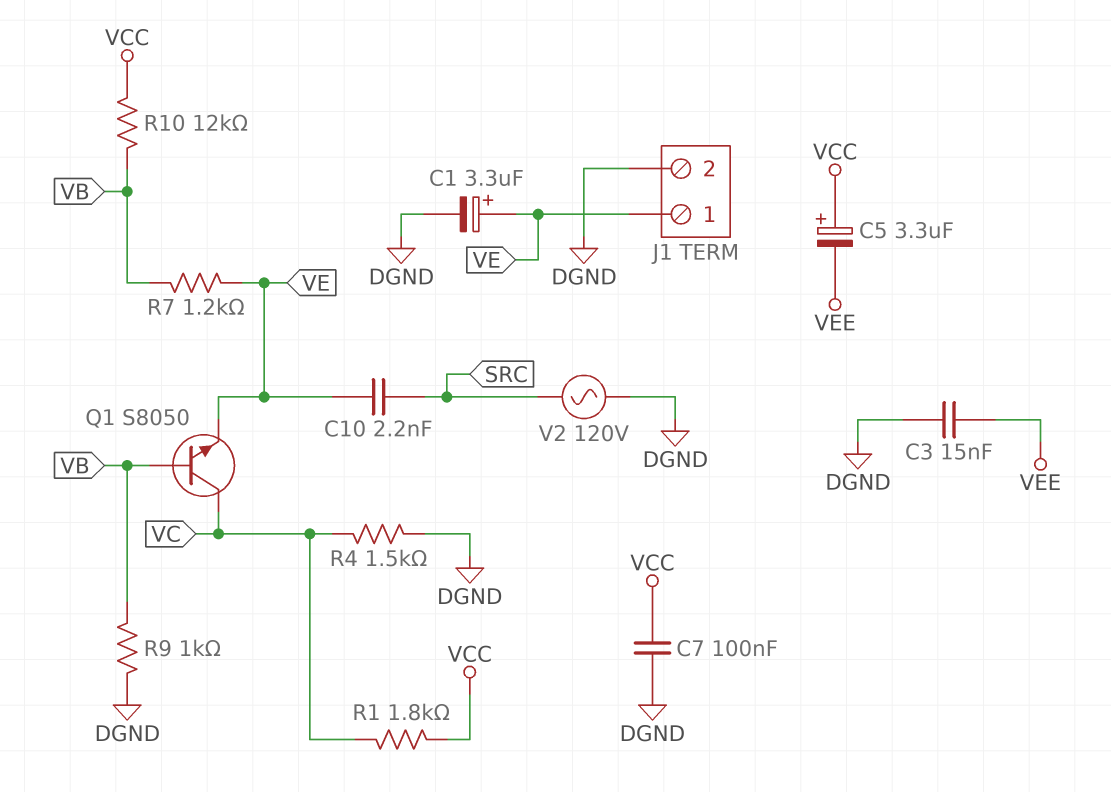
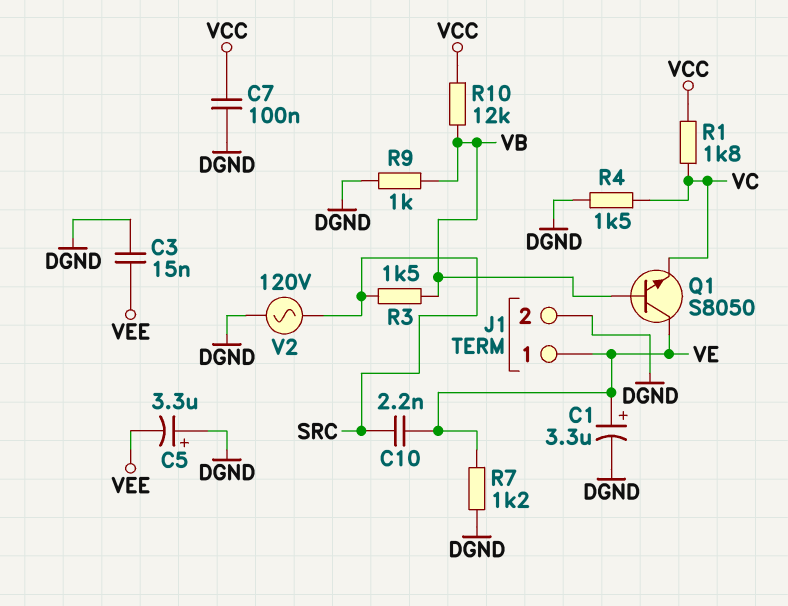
C5: 3.3uF (plus VCC, minus VEE) -> 3.3uF (plus DGND, minus VEE)
Q1: NPN S8050 (B VB, C VC, E VE) -> NPN S8050 (B VB, C VE, E VC)
R3: none -> 1.5k (SRC, VB)
R7: 1.2k (VB, VE) -> 1.2k (DGND, VE)

